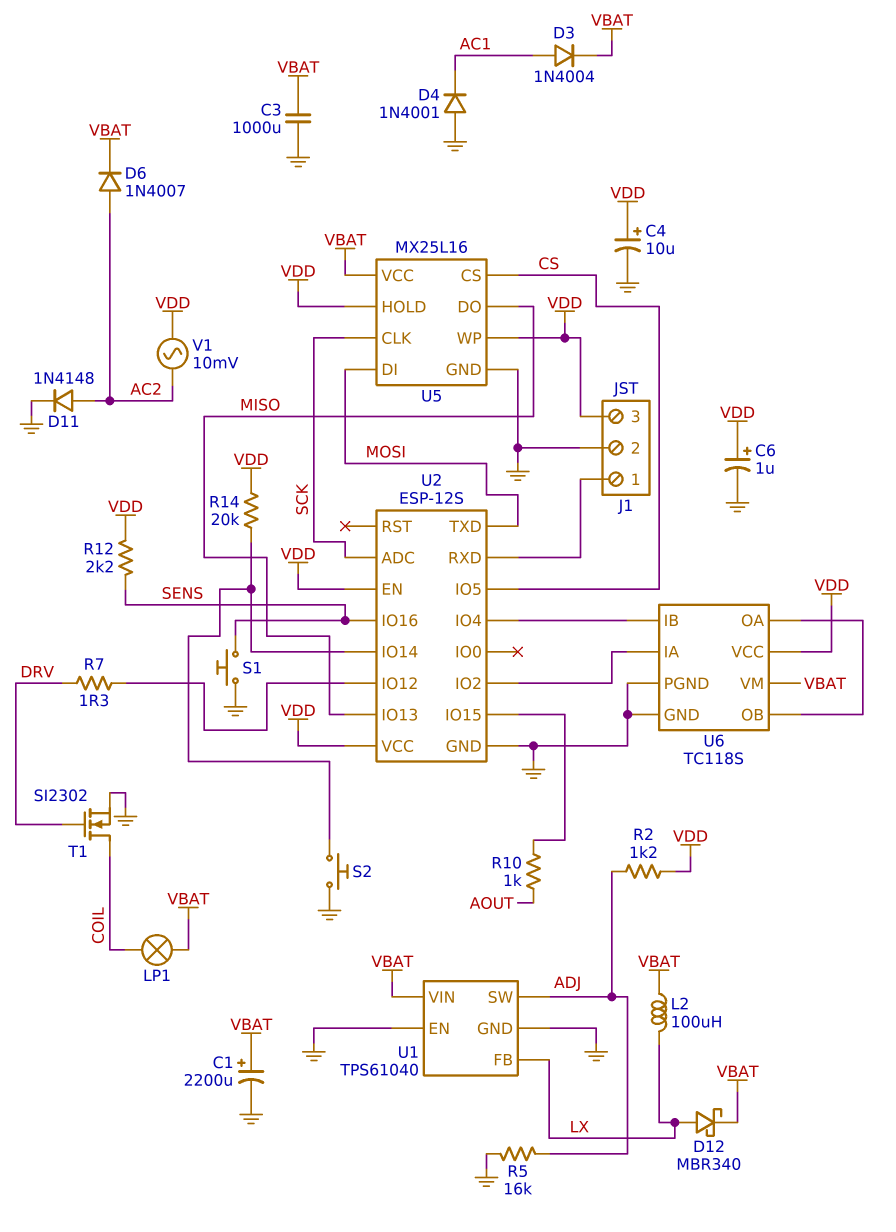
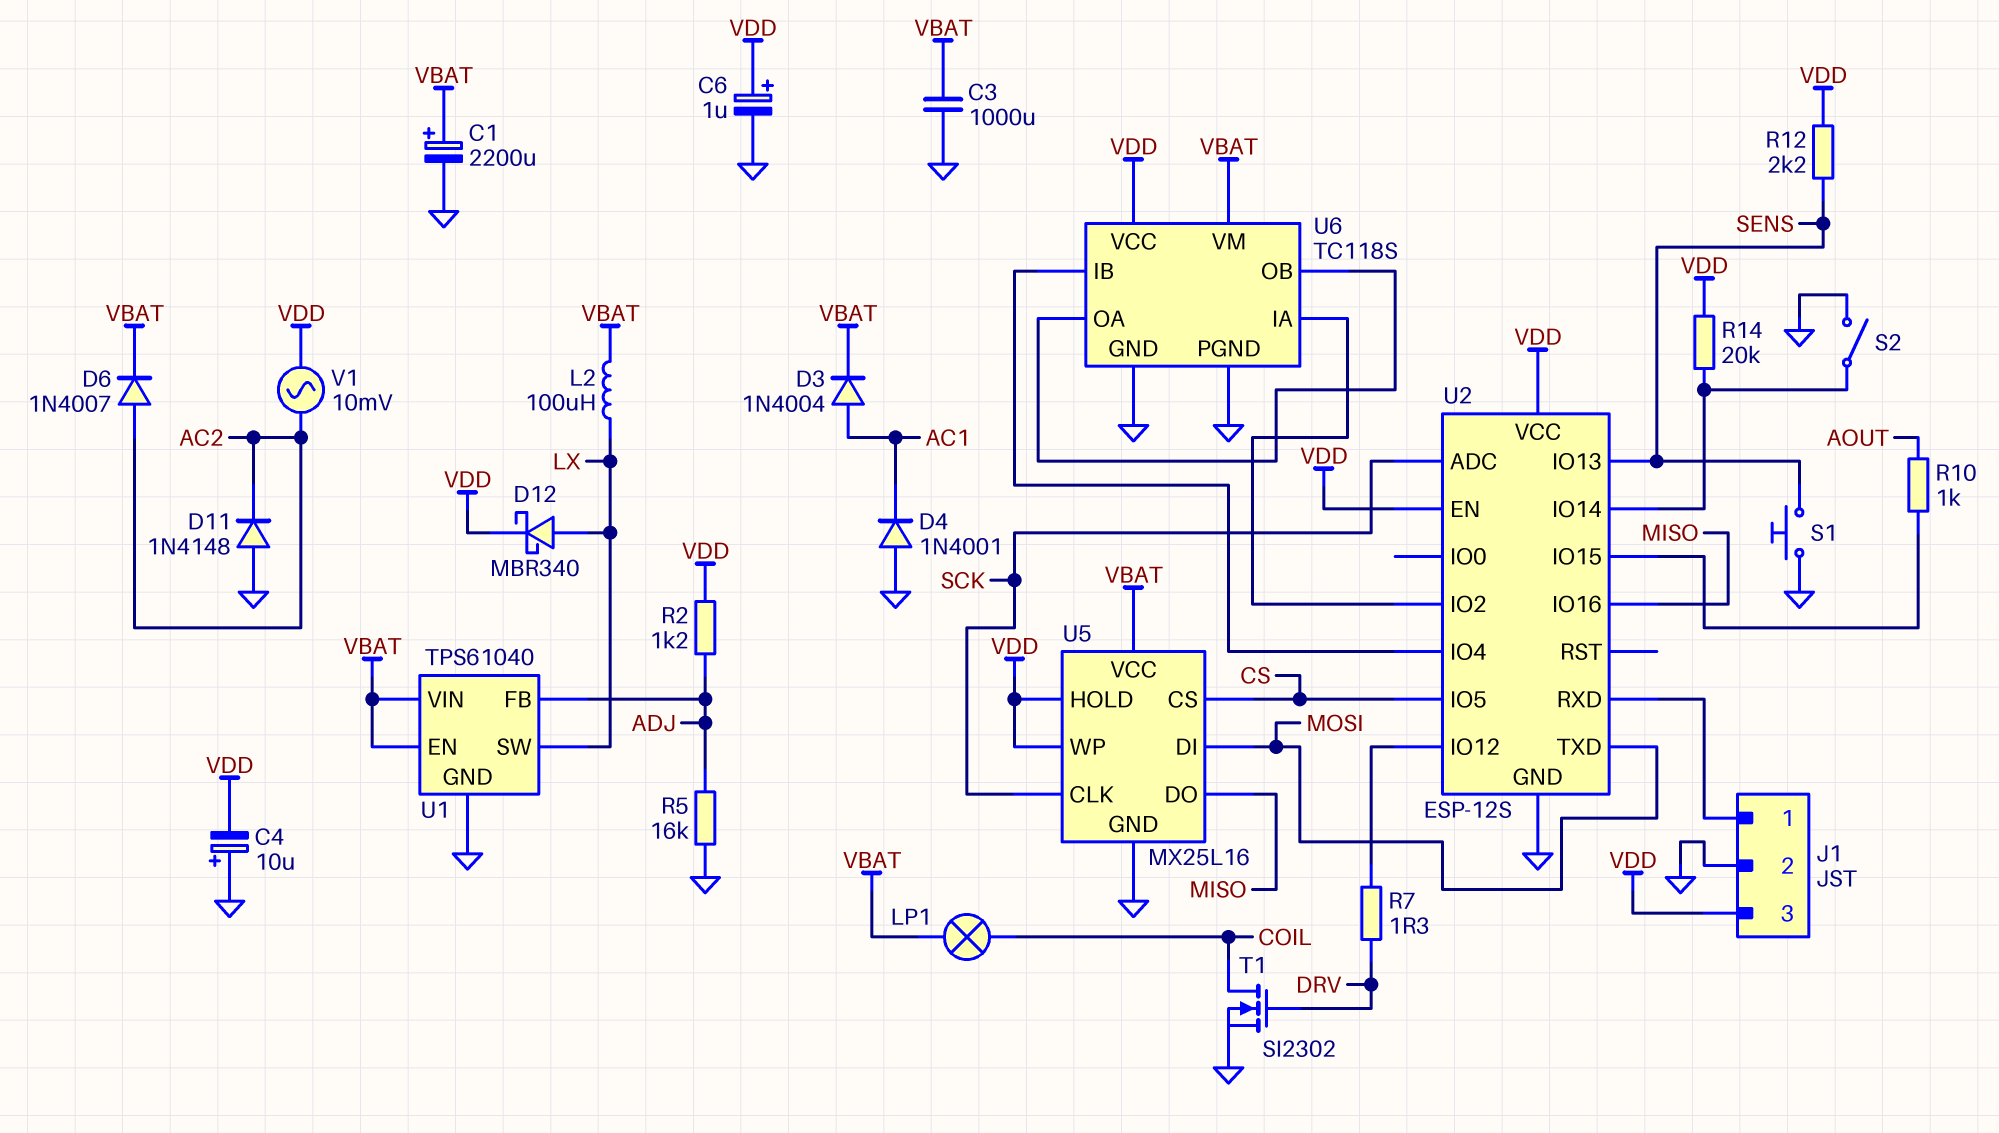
C4: 10uF (plus VDD, minus GND) -> 10uF (plus GND, minus VDD)
D11: diode 1N4148 (A AC2, K GND) -> diode 1N4148 (A GND, K AC2)
D12: schottky MBR340 (A LX, K VBAT) -> schottky MBR340 (A LX, K VDD)
S2: button (GND, U2/IO14) -> switch (GND, U2/IO14)
U1 pin EN: GND -> VBAT
U1 pin FB: LX -> ADJ
U1 pin SW: ADJ -> LX
U2 pin IO13: MISO -> SENS
U2 pin IO16: SENS -> MISO

